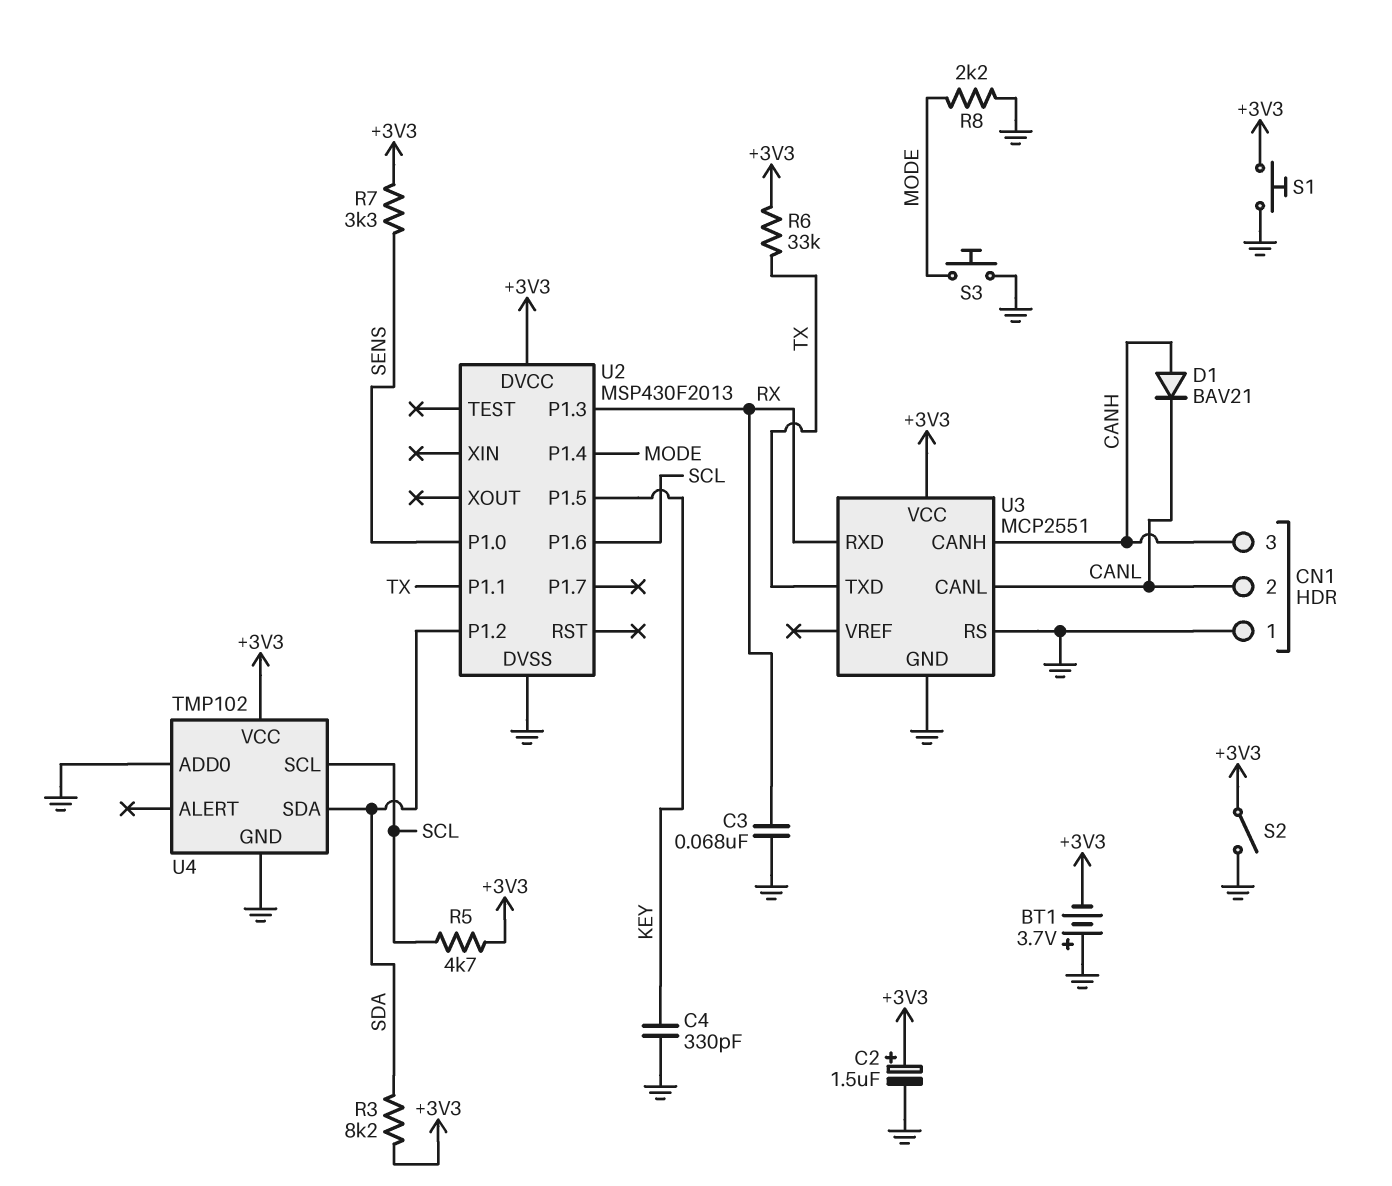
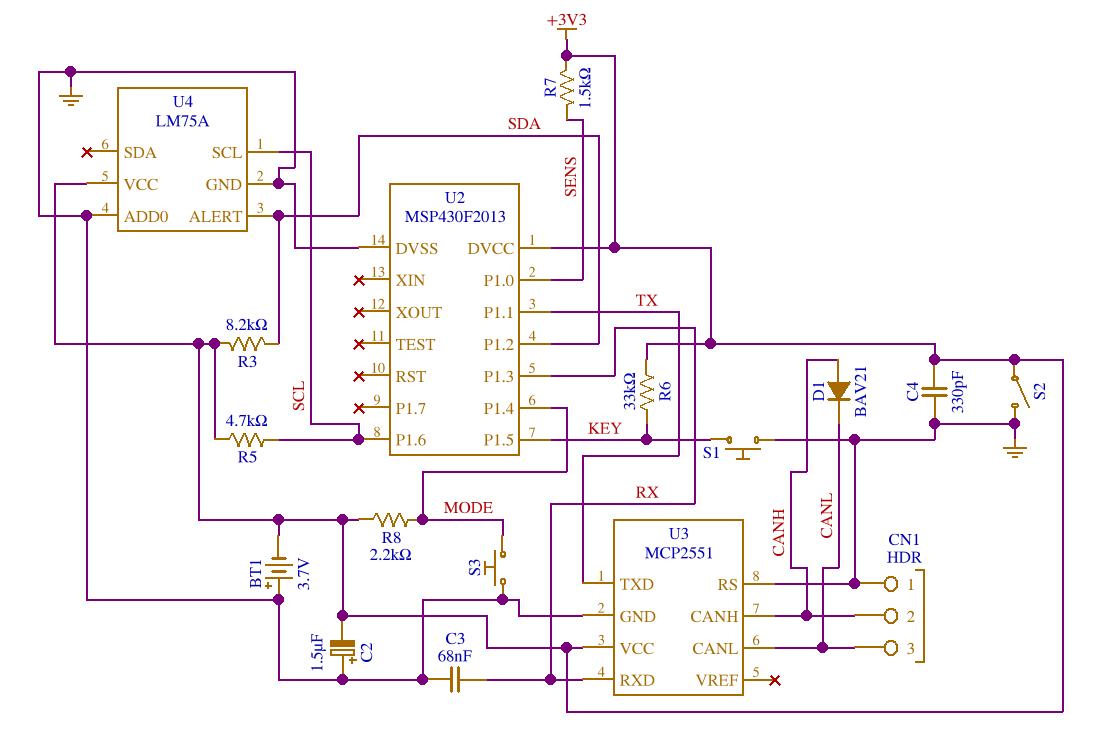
C2: 1.5uF (plus +3V3, minus GND) -> 1.5uF (plus GND, minus +3V3)
C4: 330pF (GND, KEY) -> 330pF (+3V3, GND)
CN1 pin 2: CANL -> CANH
CN1 pin 3: CANH -> CANL
R6: 33k (+3V3, TX) -> 33k (+3V3, KEY)
R7: 3.3k (+3V3, SENS) -> 1.5k (+3V3, SENS)
R8: 2.2k (GND, MODE) -> 2.2k (+3V3, MODE)
S1: button (+3V3, GND) -> button (GND, KEY)
U4: TMP102 -> LM75A
U4 pin ALERT: none -> SDA
U4 pin SDA: SDA -> none

